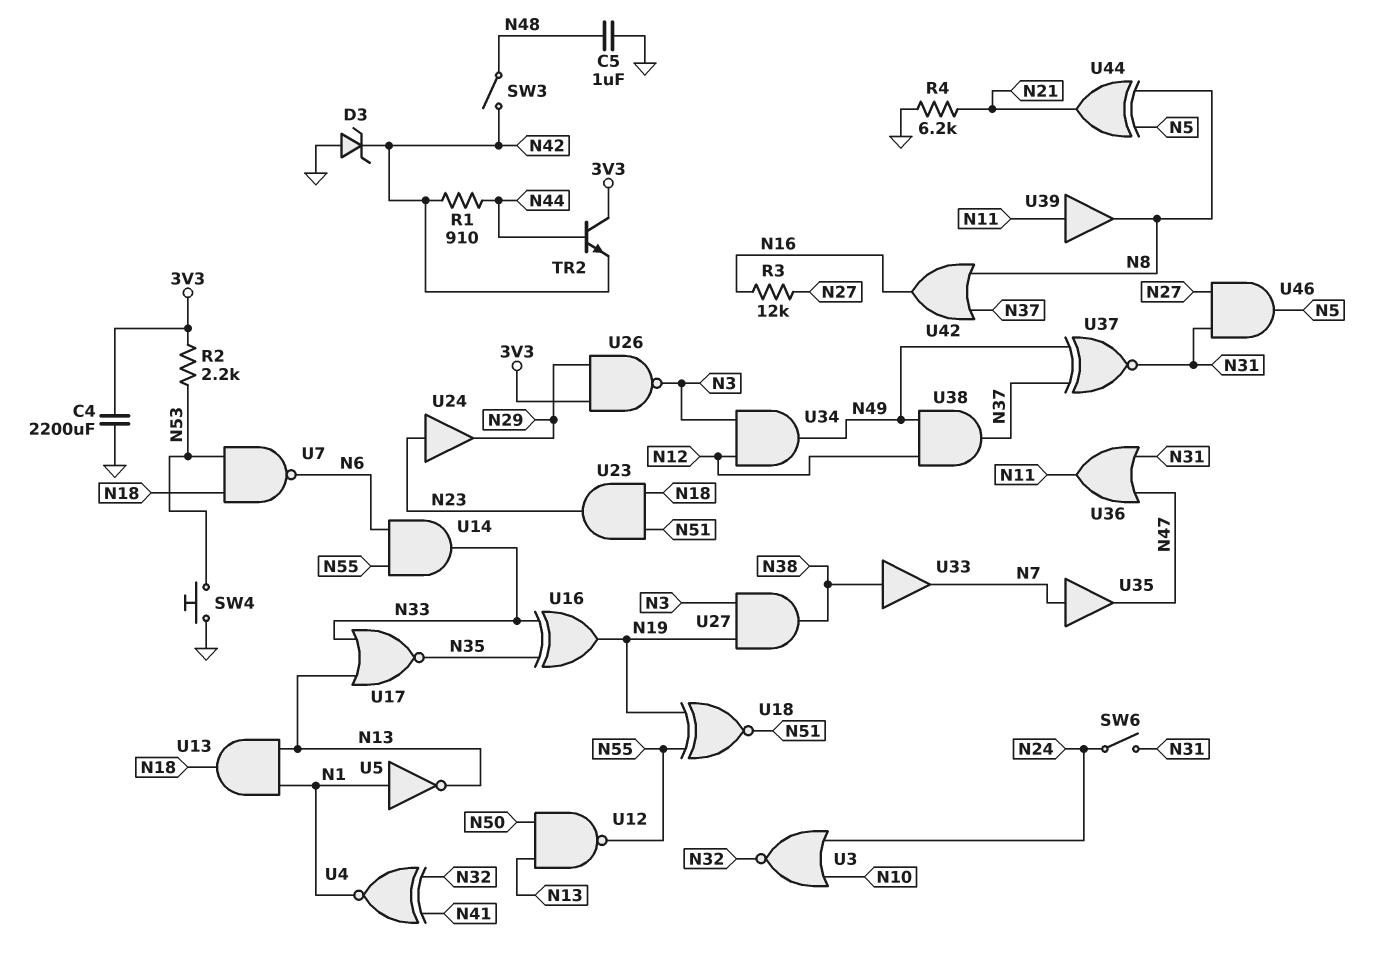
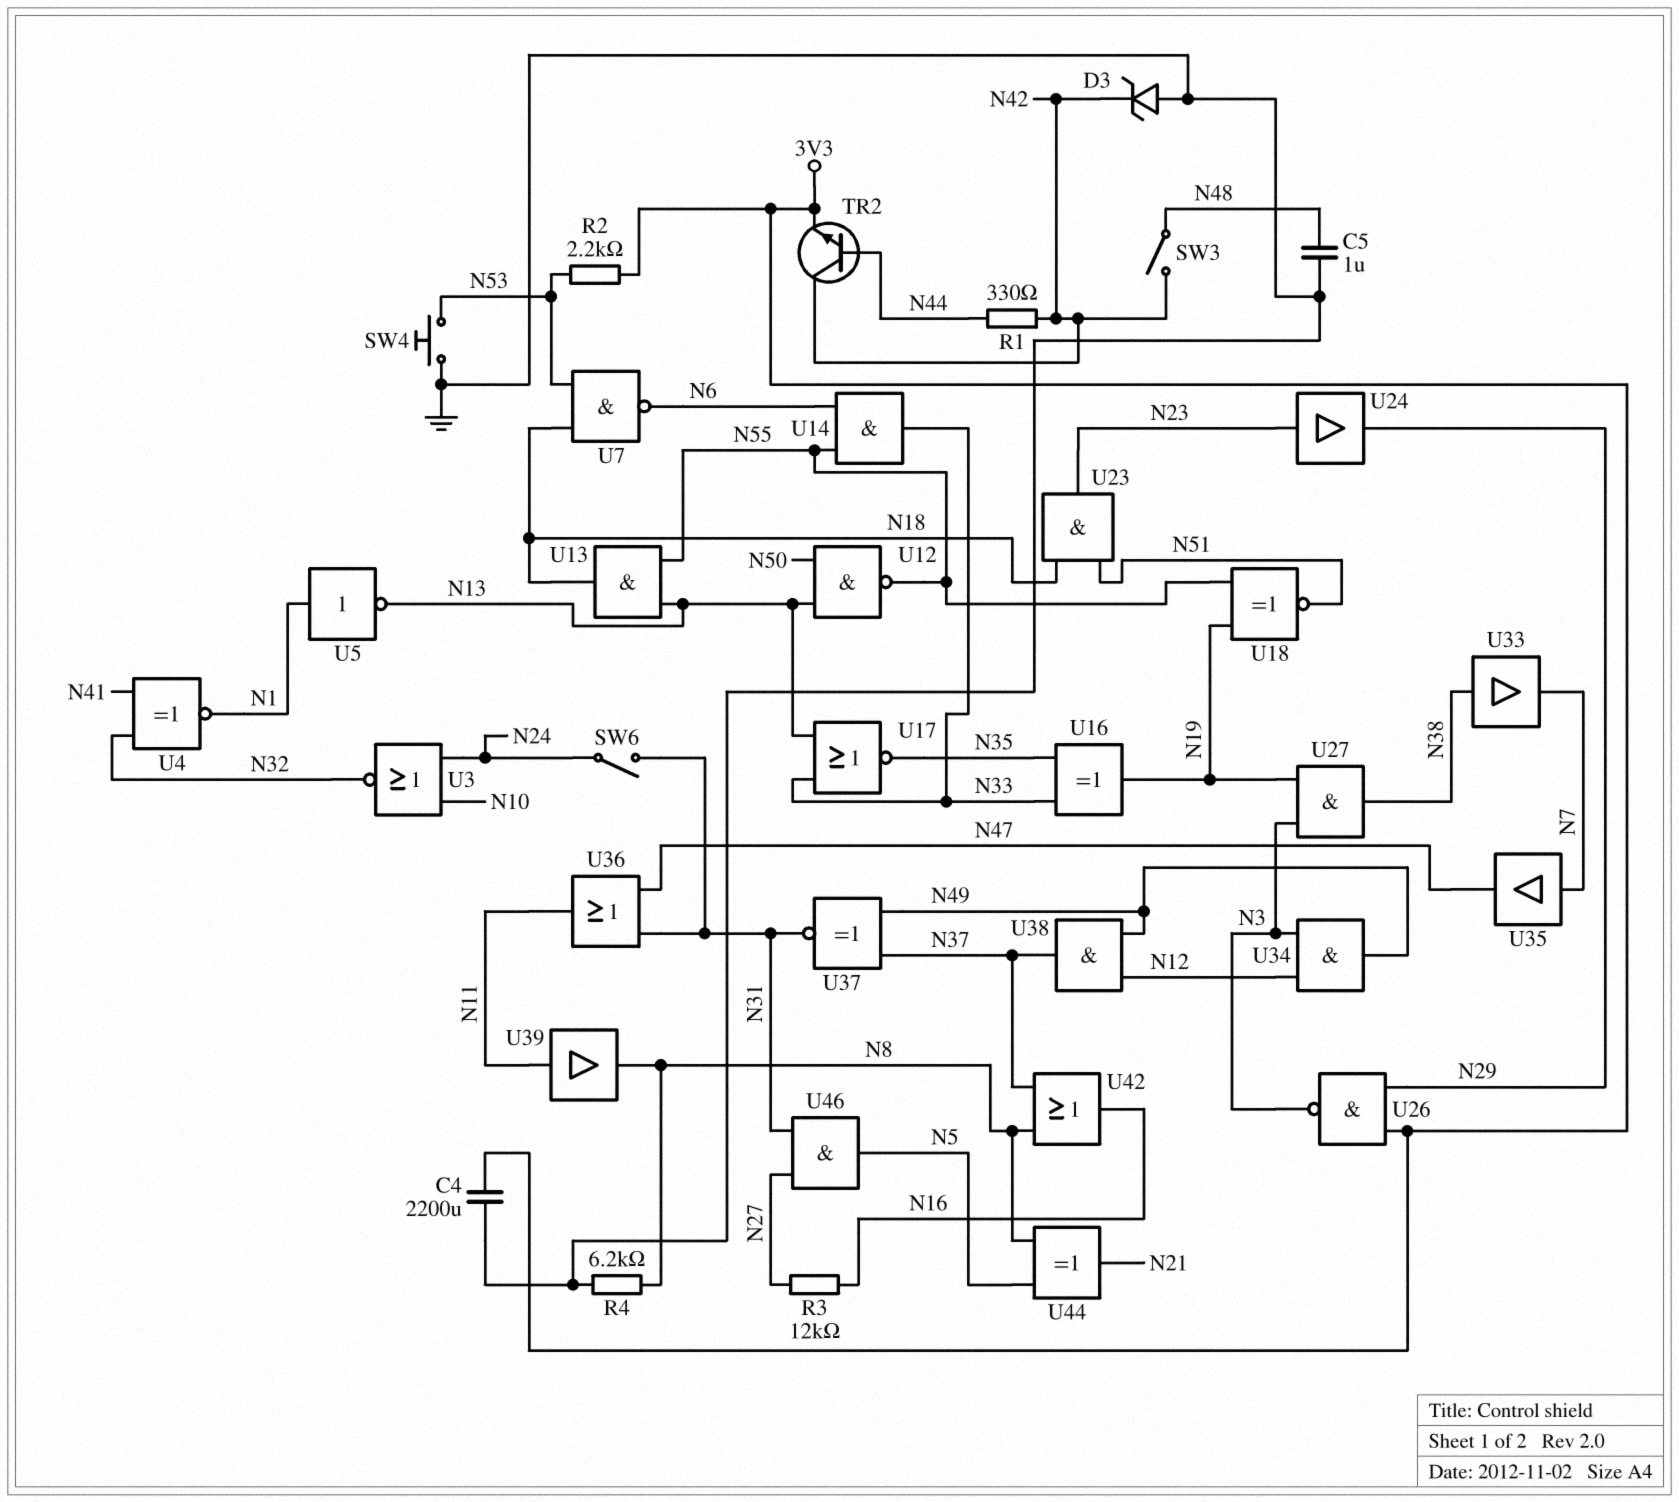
R1: 910 (N42, N44) -> 330 (N42, N44)
R4: 6.2k (GND, N21) -> 6.2k (GND, N8)
TR2: NPN (B N44, C 3V3, E N42) -> NPN (B N44, C N42, E 3V3)
U13: AND (in N1, in N13, out N18) -> AND (in N13, in N55, out N18)

